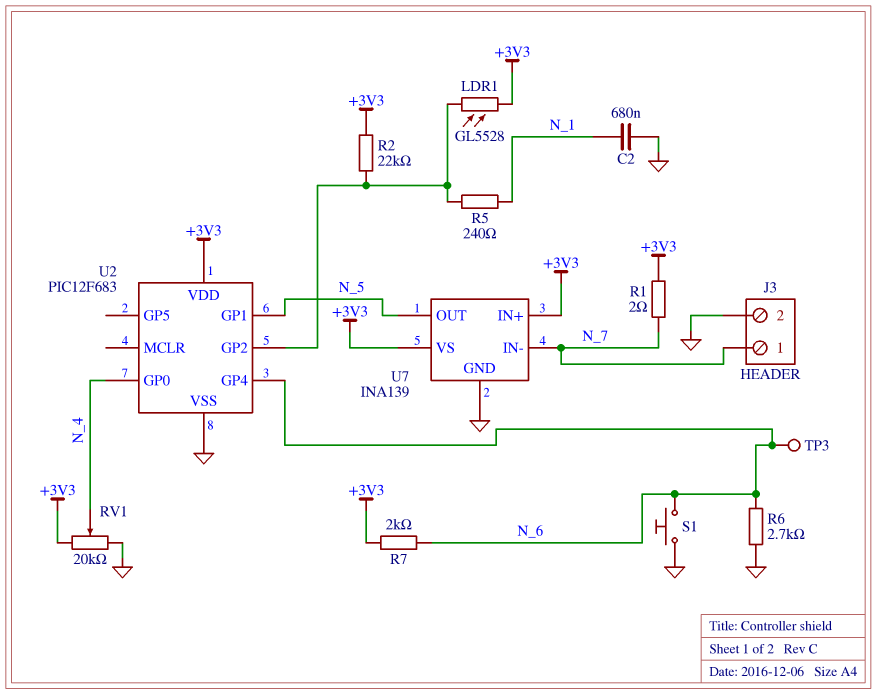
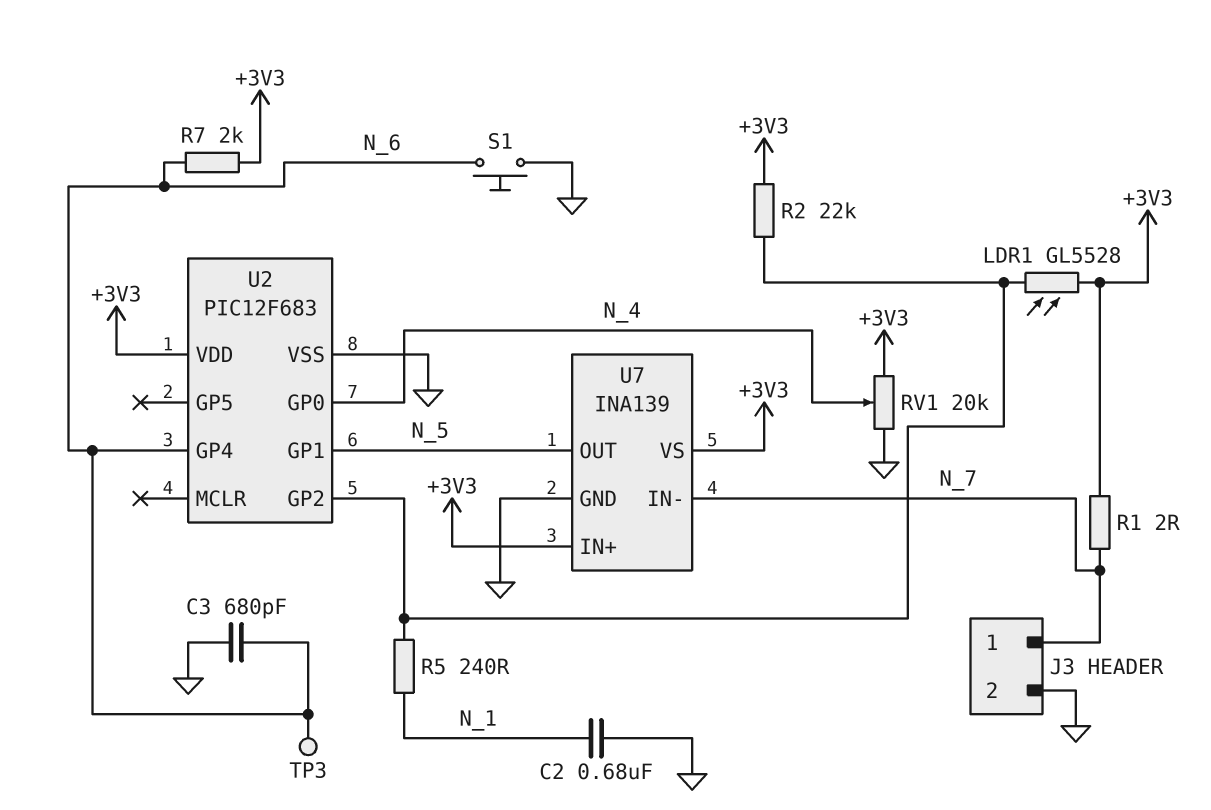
C3: none -> 680pF (GND, N_6)
R6: 2.7k (GND, N_6) -> none

